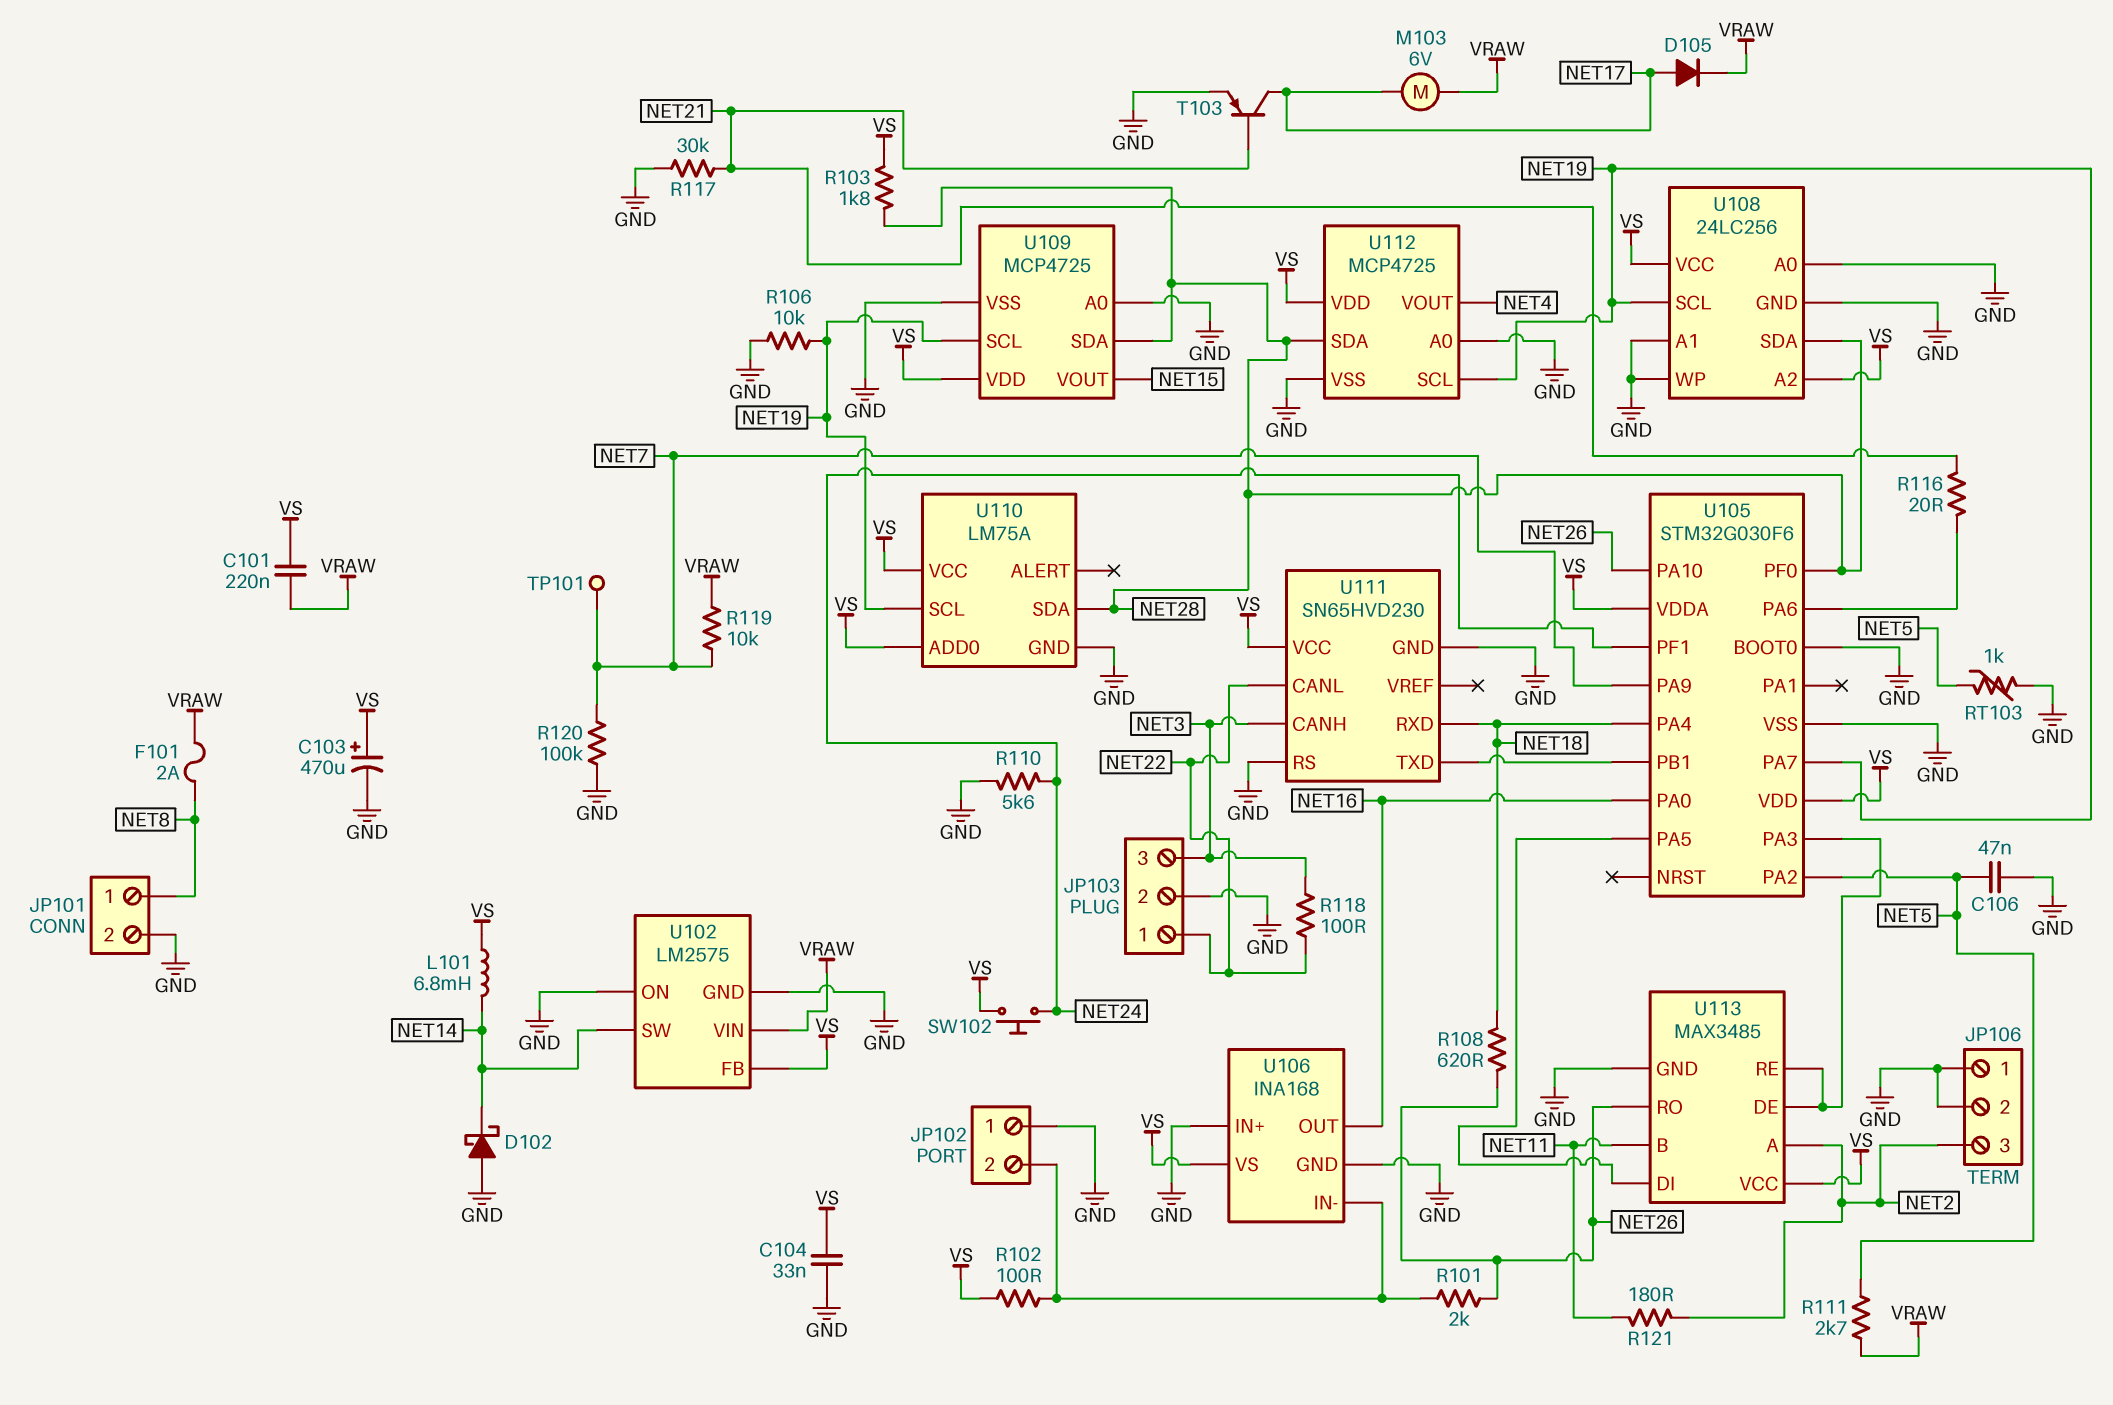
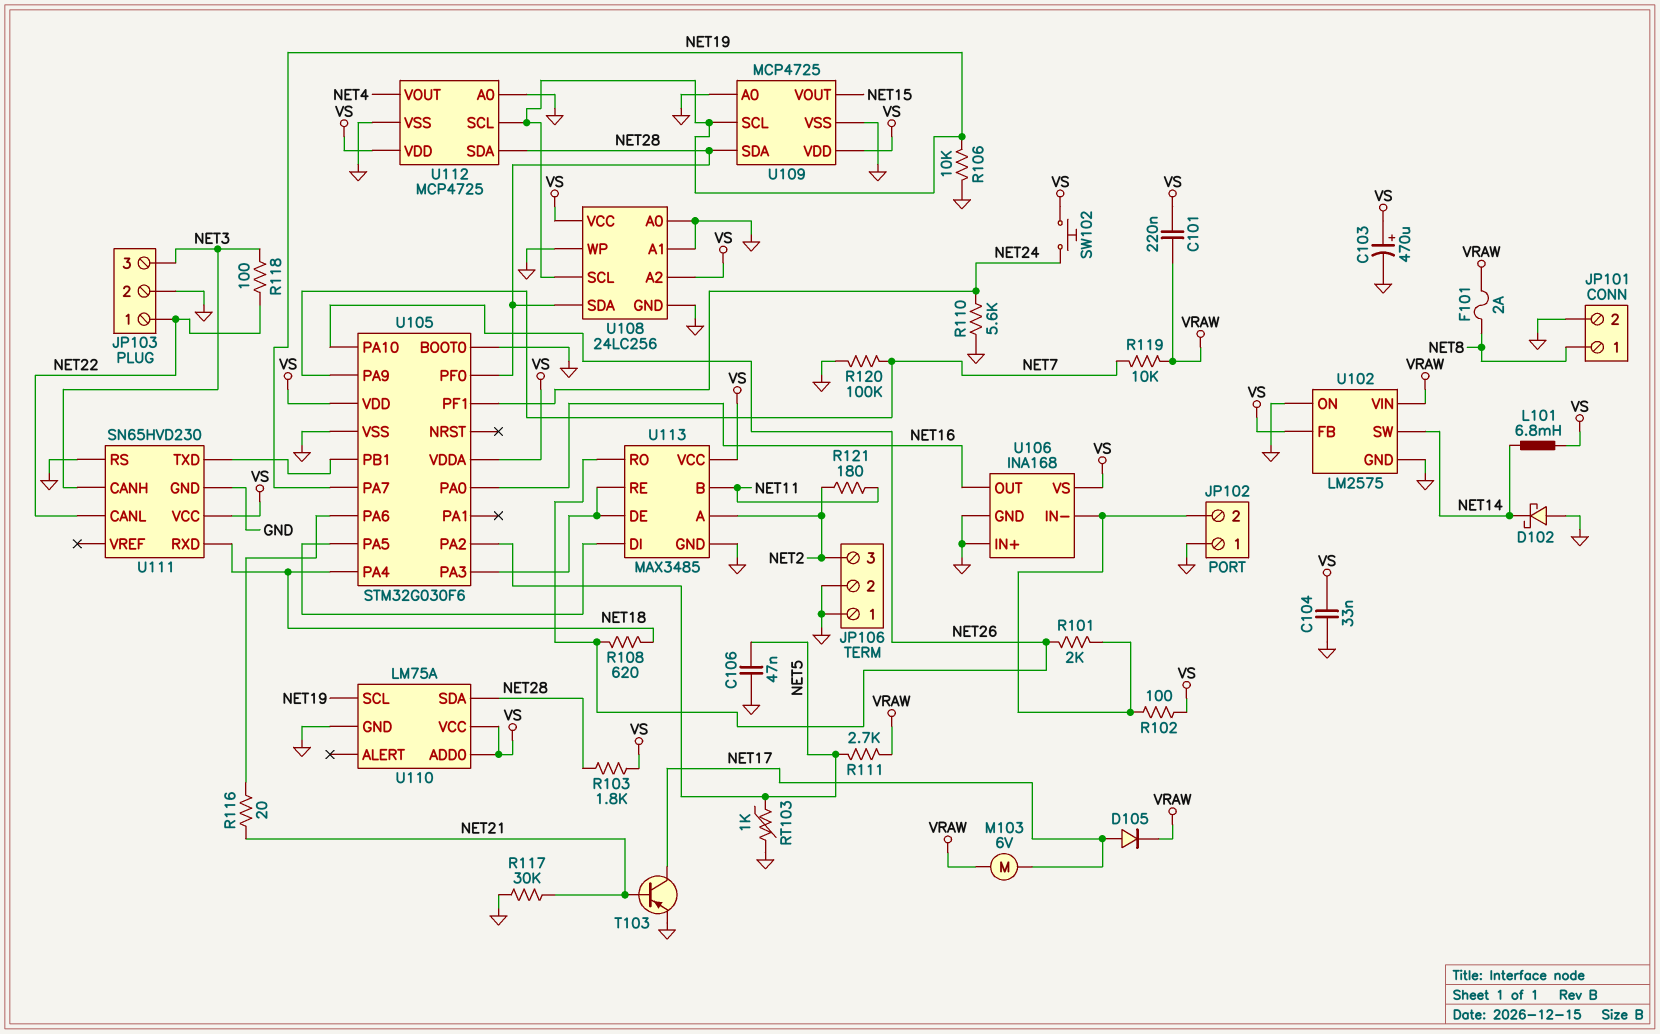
TP101: test point (NET7) -> none

